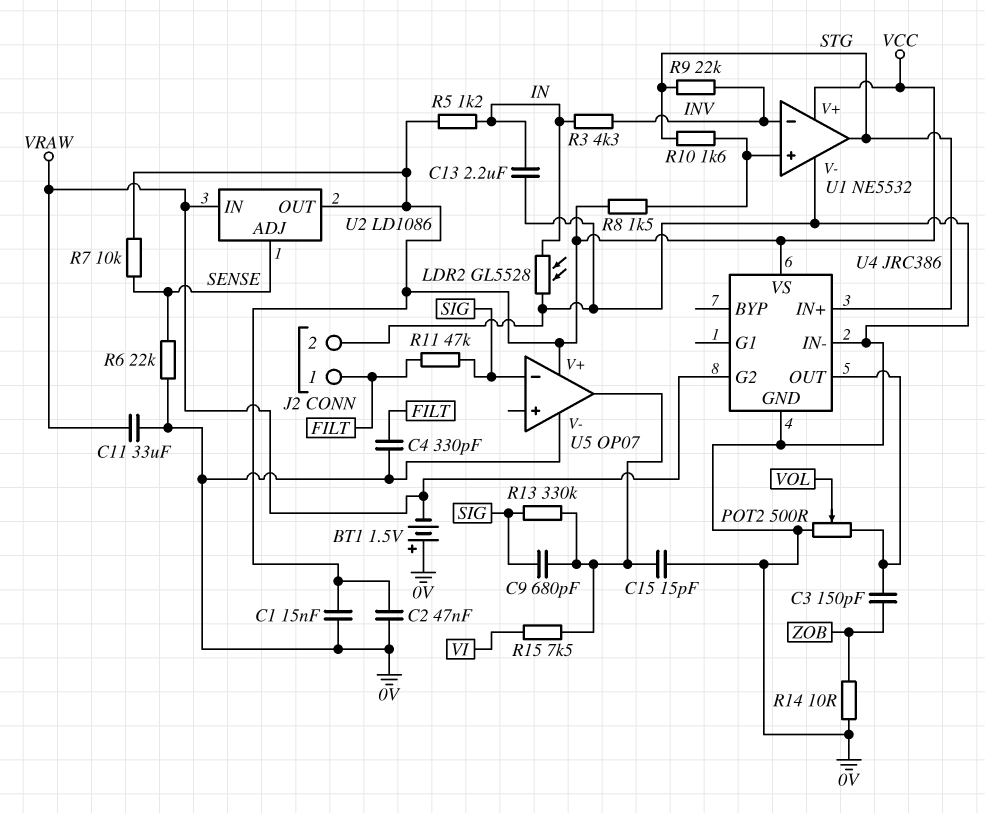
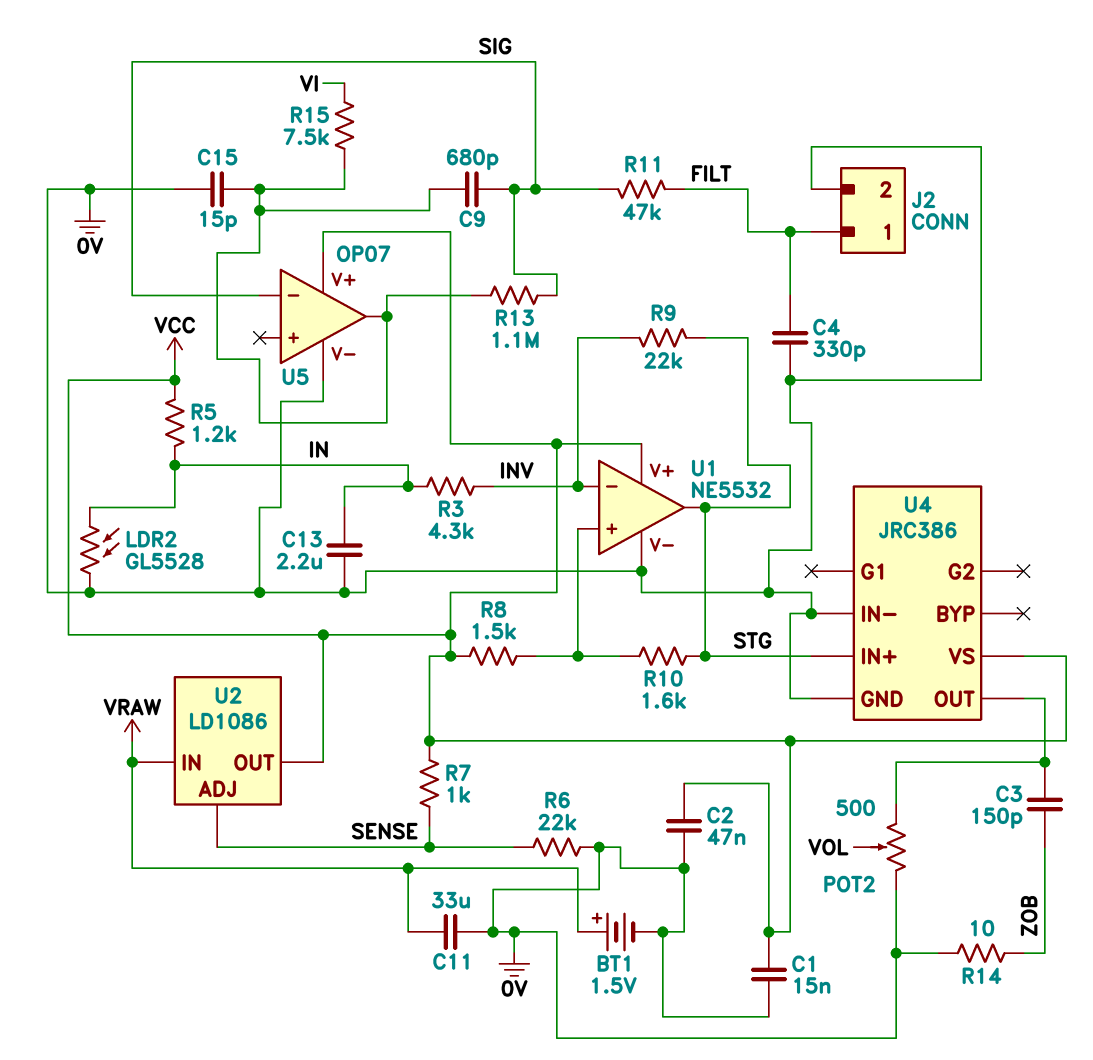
BT1: 1.5V (plus 0V, minus VRAW) -> 1.5V (plus VRAW, minus 0V)
R7: 10k (SENSE, VCC) -> 1k (SENSE, VCC)
R13: 330k (SIG, U5/out) -> 1.1M (SIG, U5/out)
U4 pin G2: VRAW -> none

